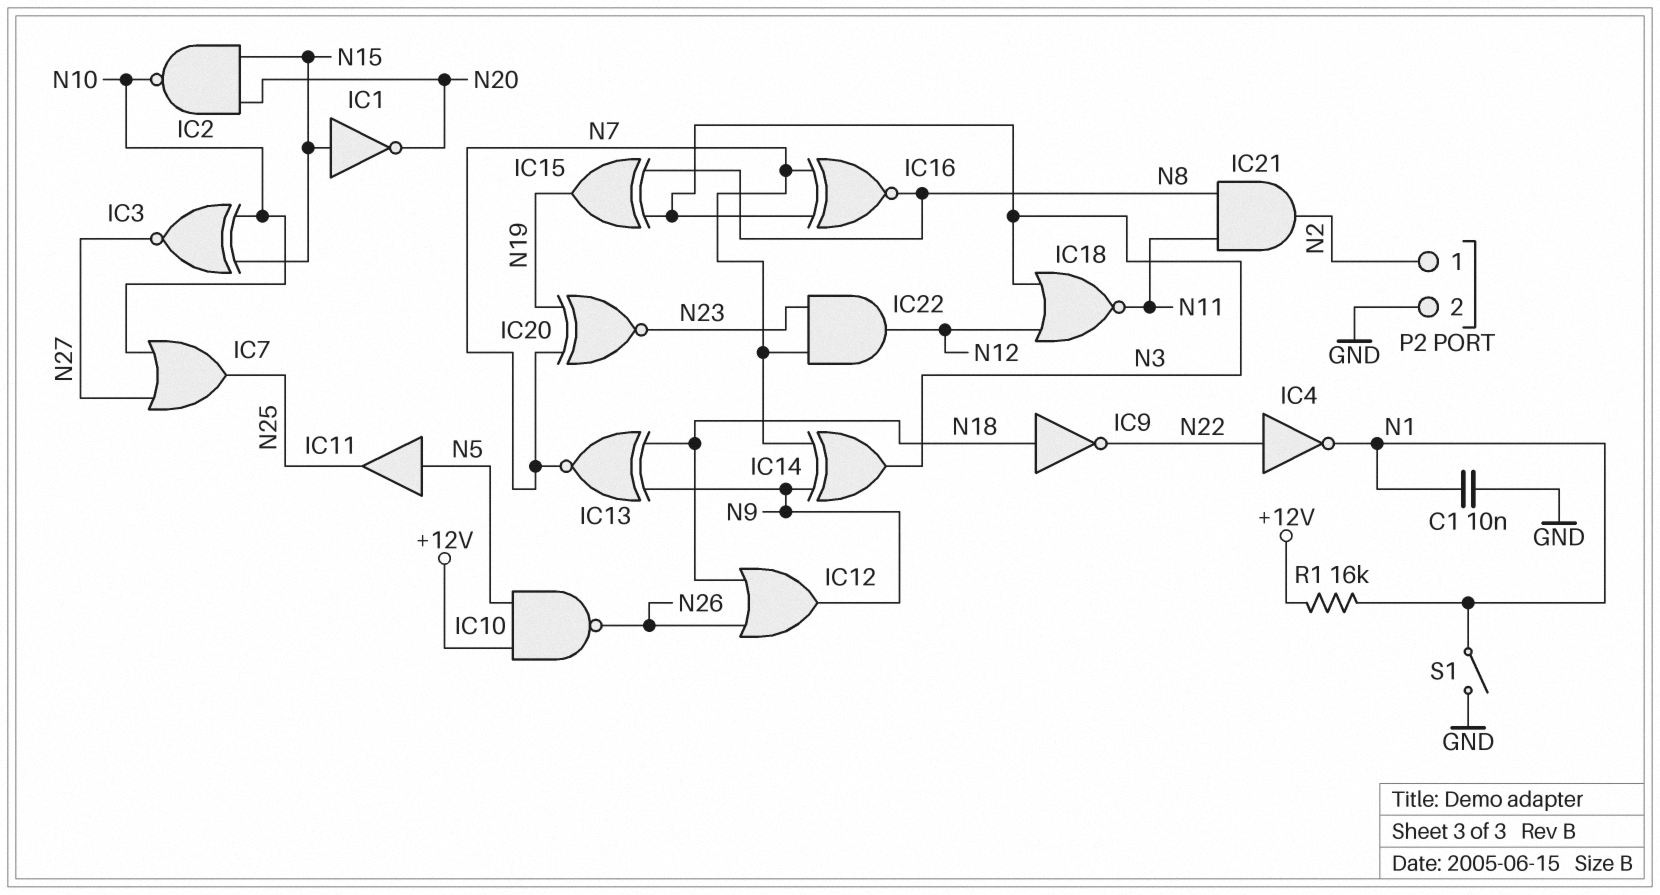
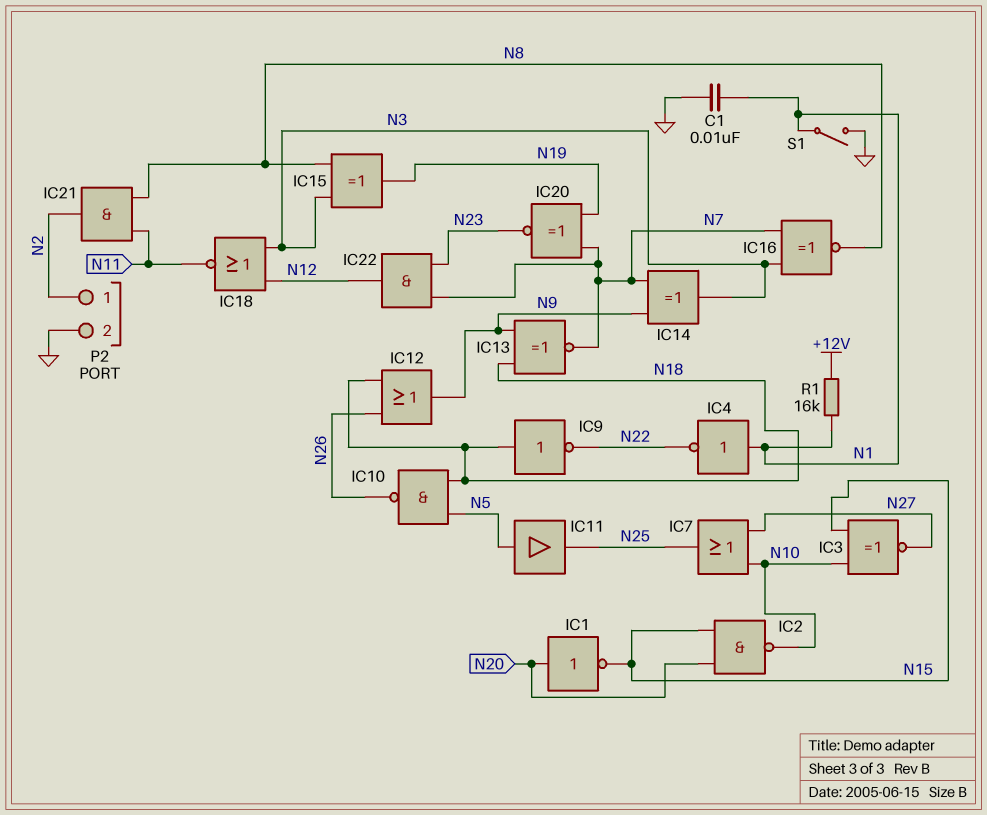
IC1: NOT (in N15, out N20) -> NOT (in N20, out N15)
IC4: NOT (in N22, out N1) -> NOT (in N1, out N22)
IC10: NAND (in +12V, in N5, out N26) -> NAND (in N5, in N18, out N26)

